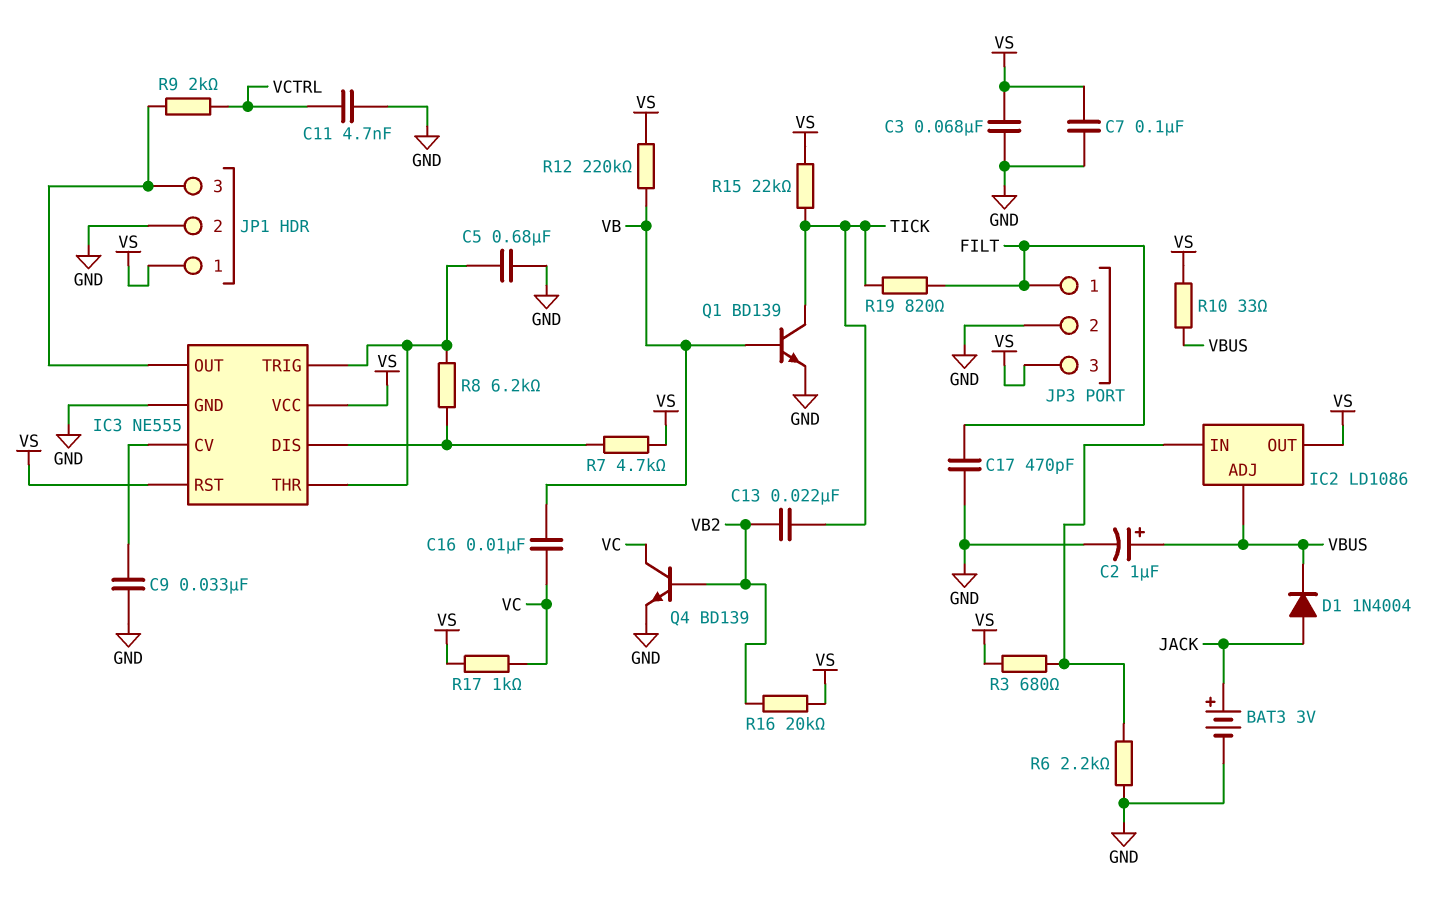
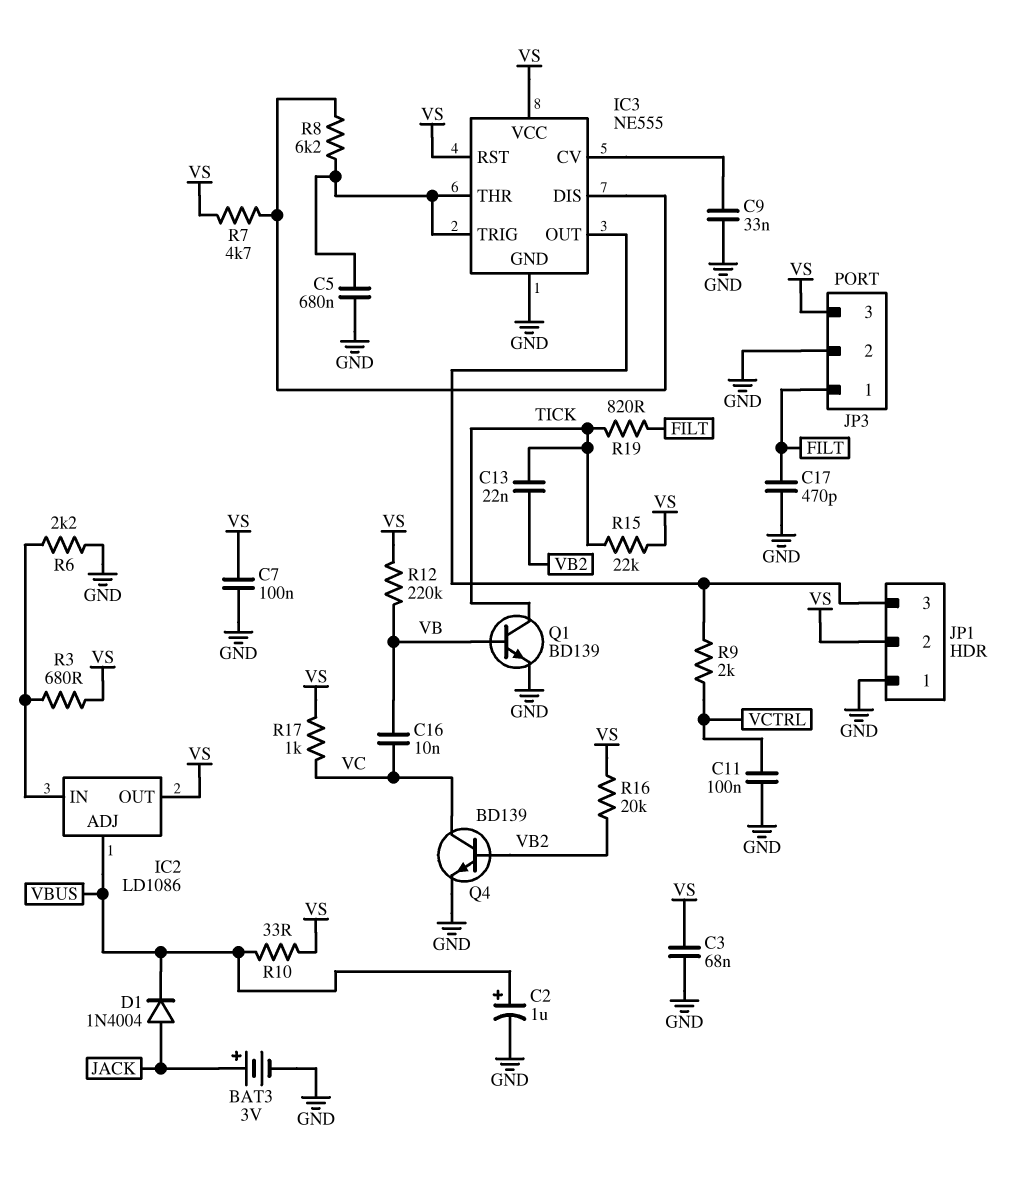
C11: 4.7nF (GND, VCTRL) -> 100nF (GND, VCTRL)
JP1 pin 1: VS -> GND
JP1 pin 2: GND -> VS

